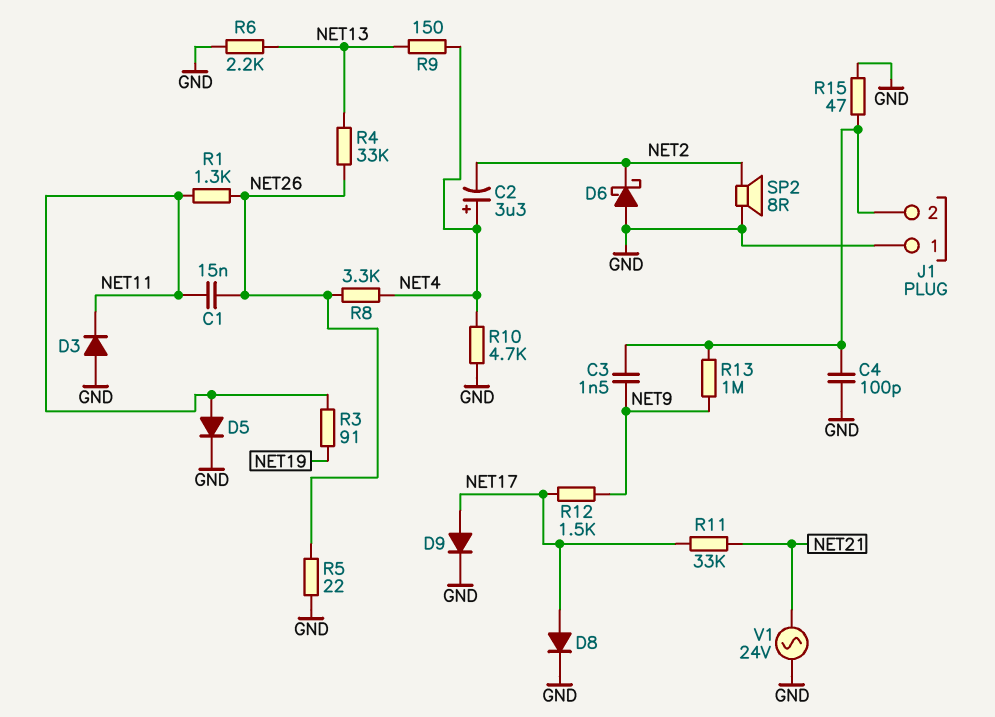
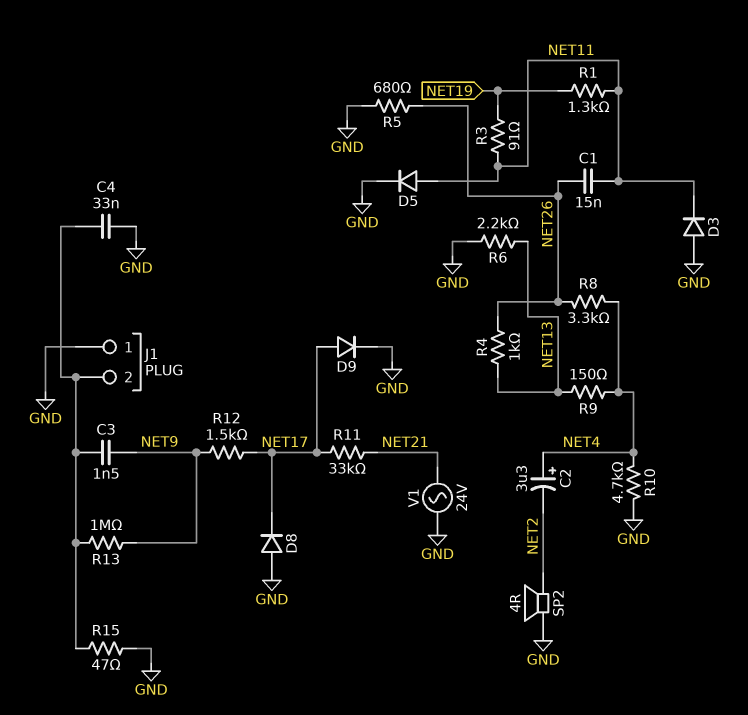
C4: 100pF (GND, J1/2) -> 33nF (GND, J1/2)
D6: schottky (A GND, K NET2) -> none
D8: diode (A NET17, K GND) -> diode (A GND, K NET17)
R1: 1.3k (NET11, NET26) -> 1.3k (NET11, NET19)
R4: 33k (NET13, NET26) -> 1k (NET13, NET26)
R5: 22 (GND, NET26) -> 680 (GND, NET26)
SP2: speaker 8R (GND, NET2) -> speaker 4R (GND, NET2)

